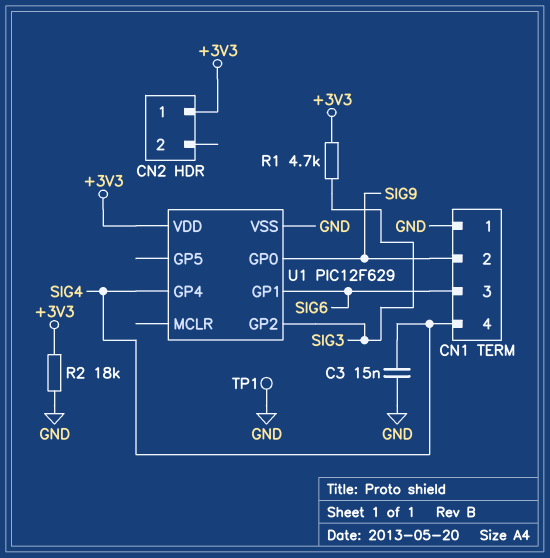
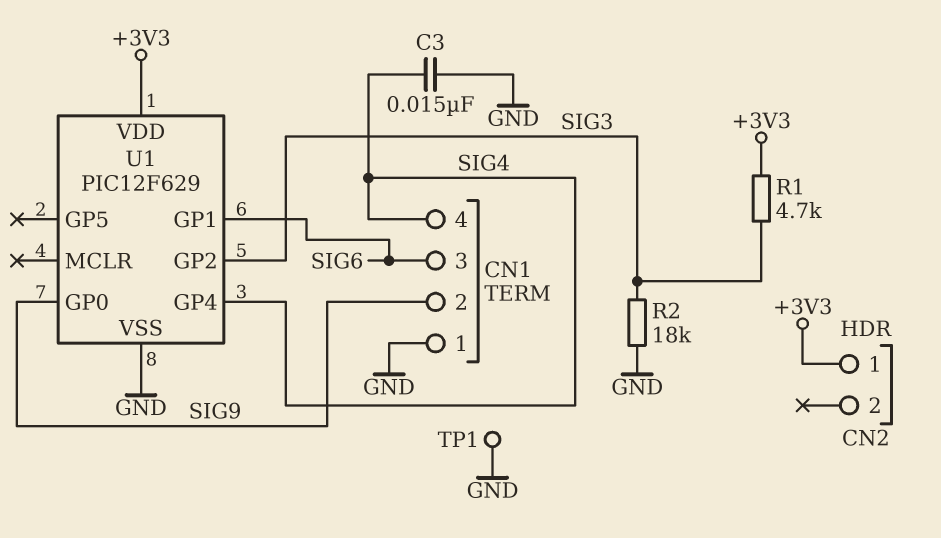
R2: 18k (+3V3, GND) -> 18k (GND, SIG3)

